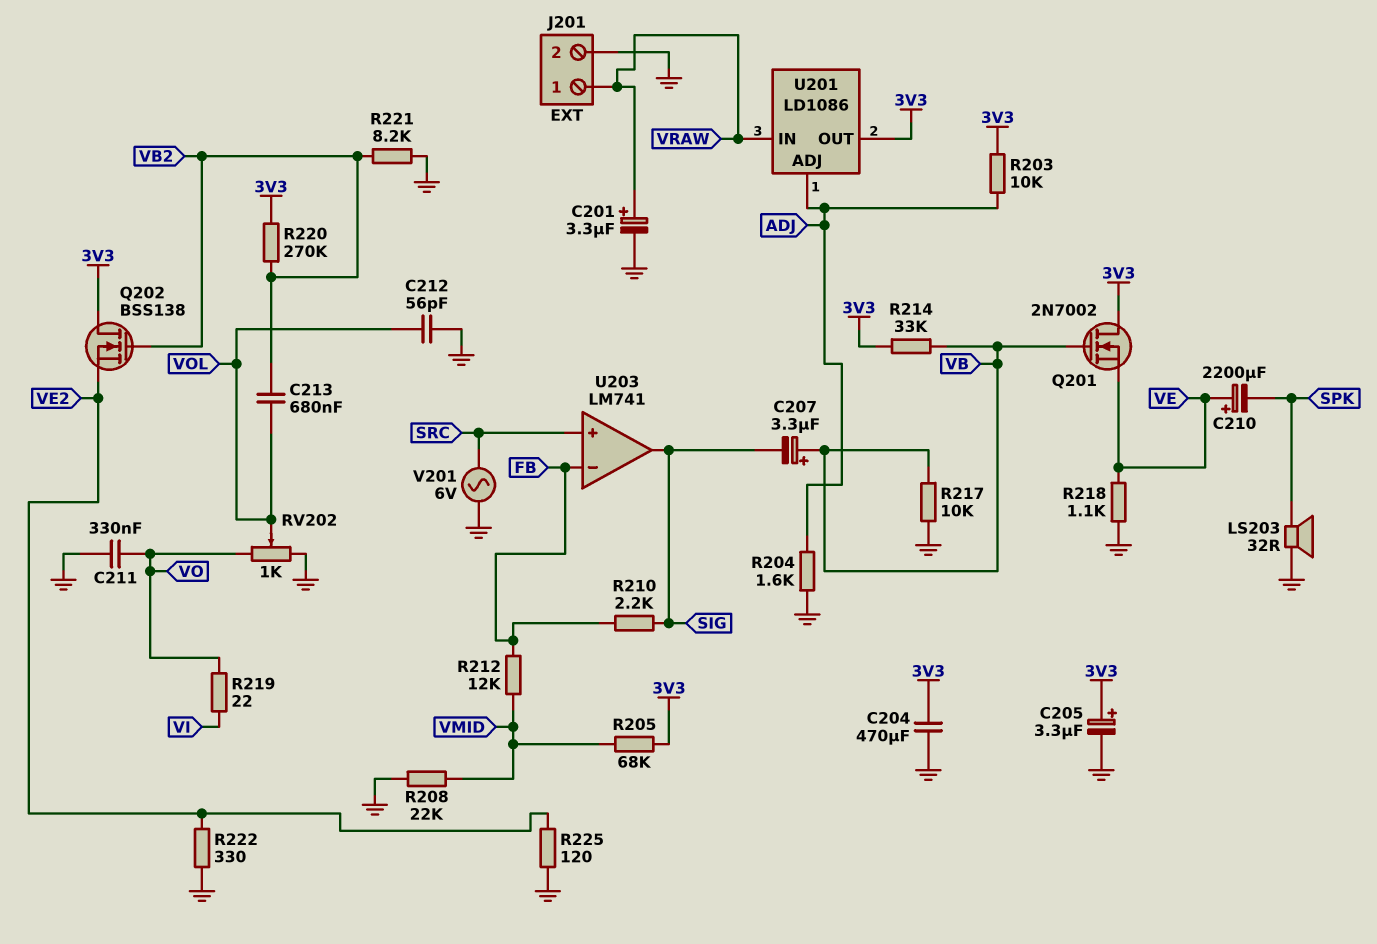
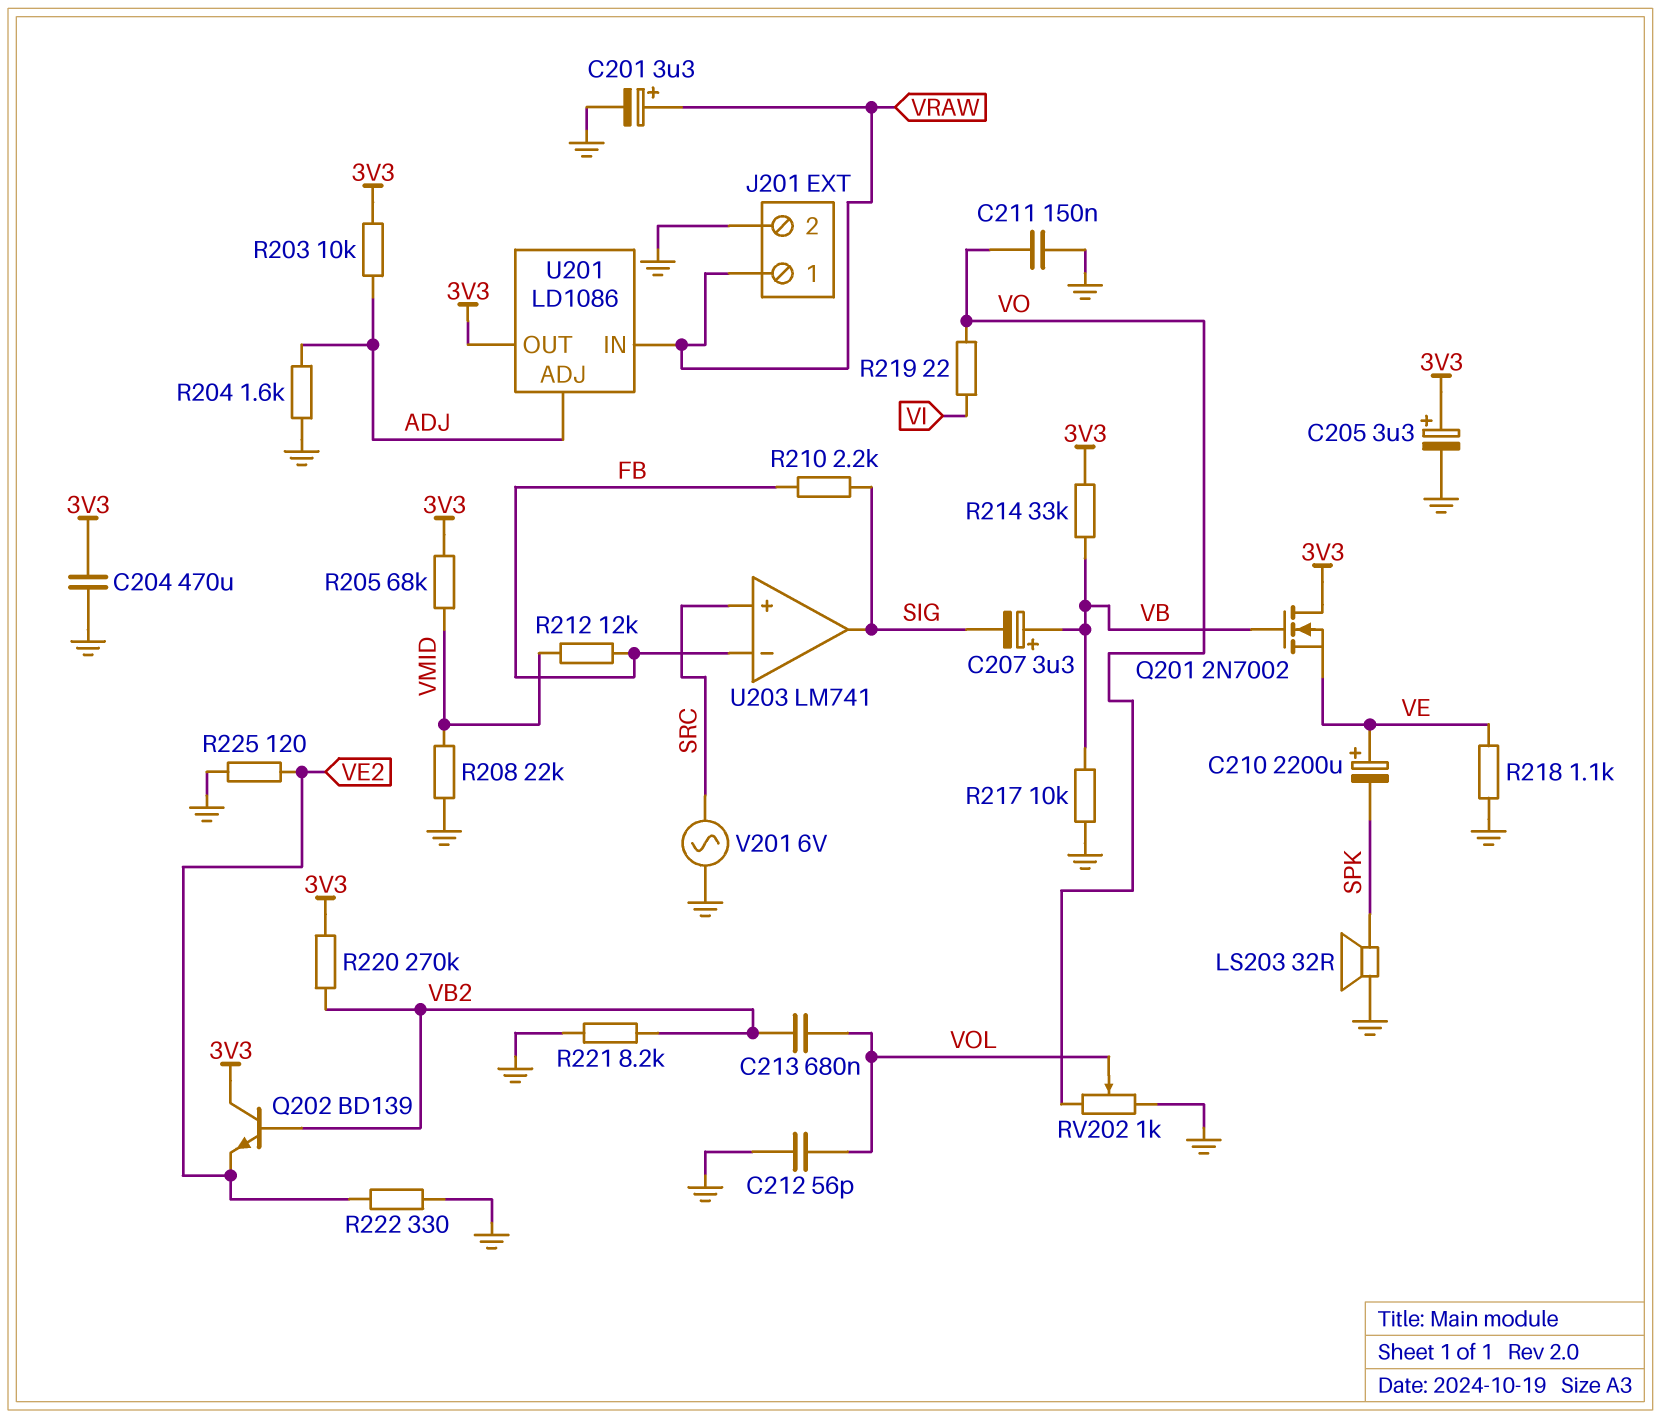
C211: 330nF (GND, VO) -> 150nF (GND, VO)
Q202: NMOS BSS138 (G VB2, D 3V3, S VE2) -> NPN BD139 (B VB2, C 3V3, E VE2)

